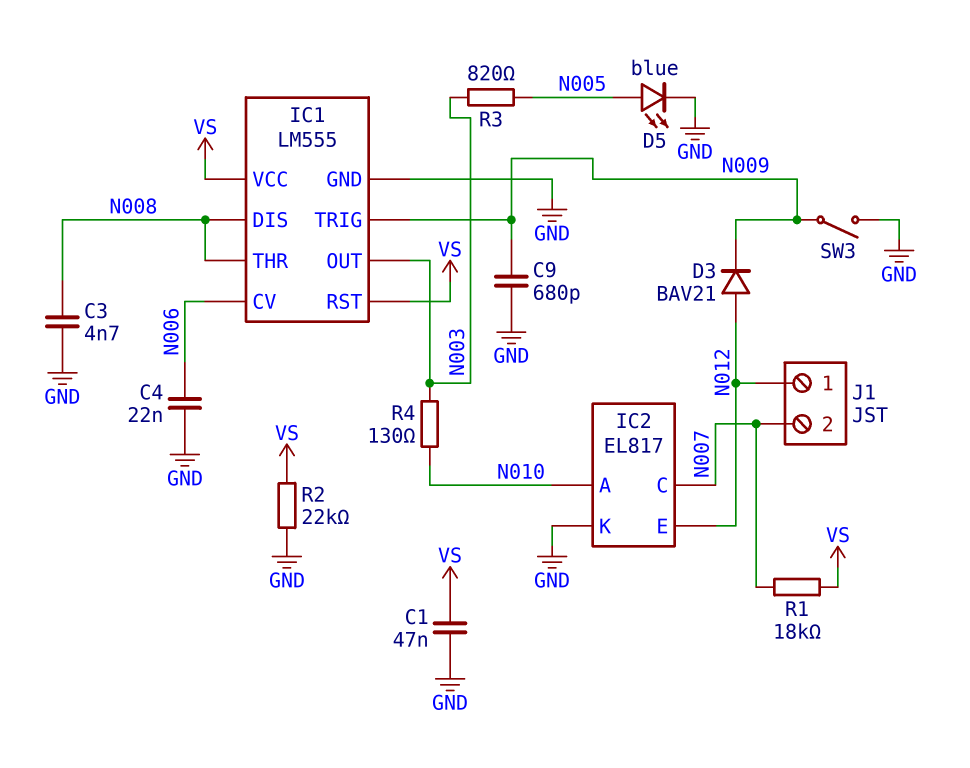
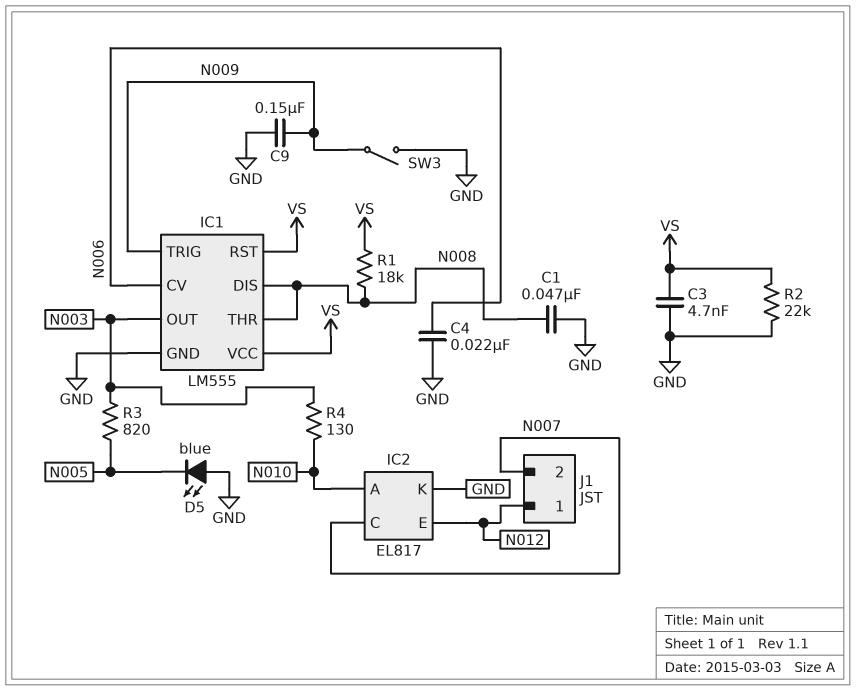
C1: 47nF (GND, VS) -> 47nF (GND, N008)
C3: 4.7nF (GND, N008) -> 4.7nF (GND, VS)
C9: 680pF (GND, N009) -> 150nF (GND, N009)
D3: diode BAV21 (A N012, K N009) -> none
D5: LED blue (A N005, K GND) -> LED blue (A GND, K N005)
R1: 18k (N007, VS) -> 18k (N008, VS)

